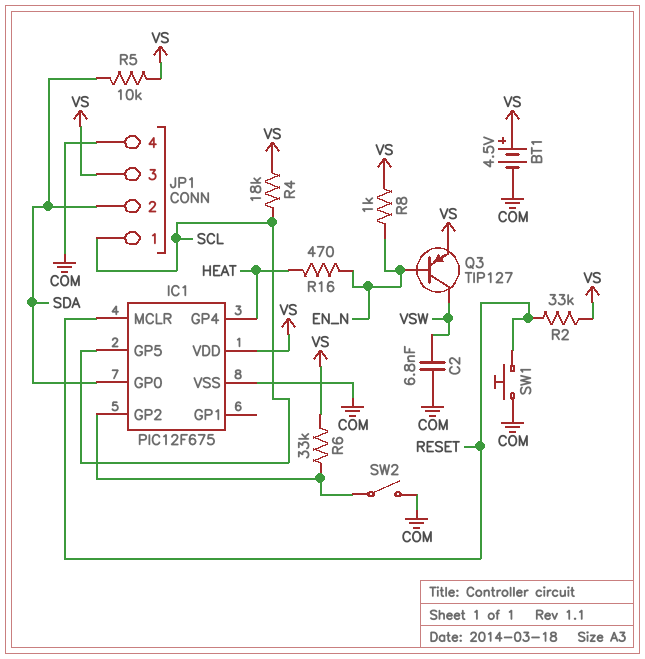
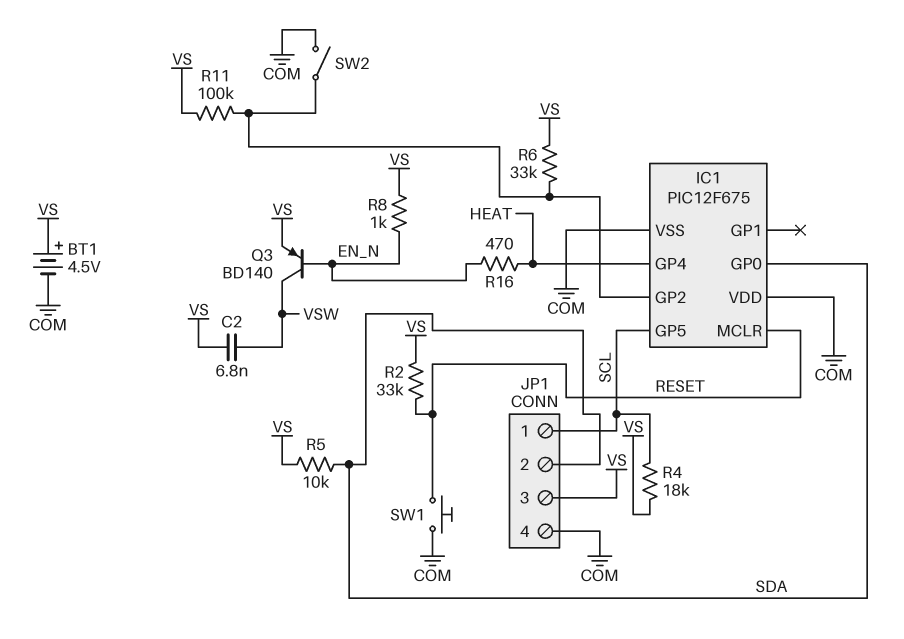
C2: 6.8nF (COM, VSW) -> 6.8nF (VS, VSW)
IC1 pin VDD: VS -> COM
Q3: PNP TIP127 (B EN_N, C VSW, E VS) -> PNP BD140 (B EN_N, C VSW, E VS)
R11: none -> 100k (IC1/GP2, VS)

